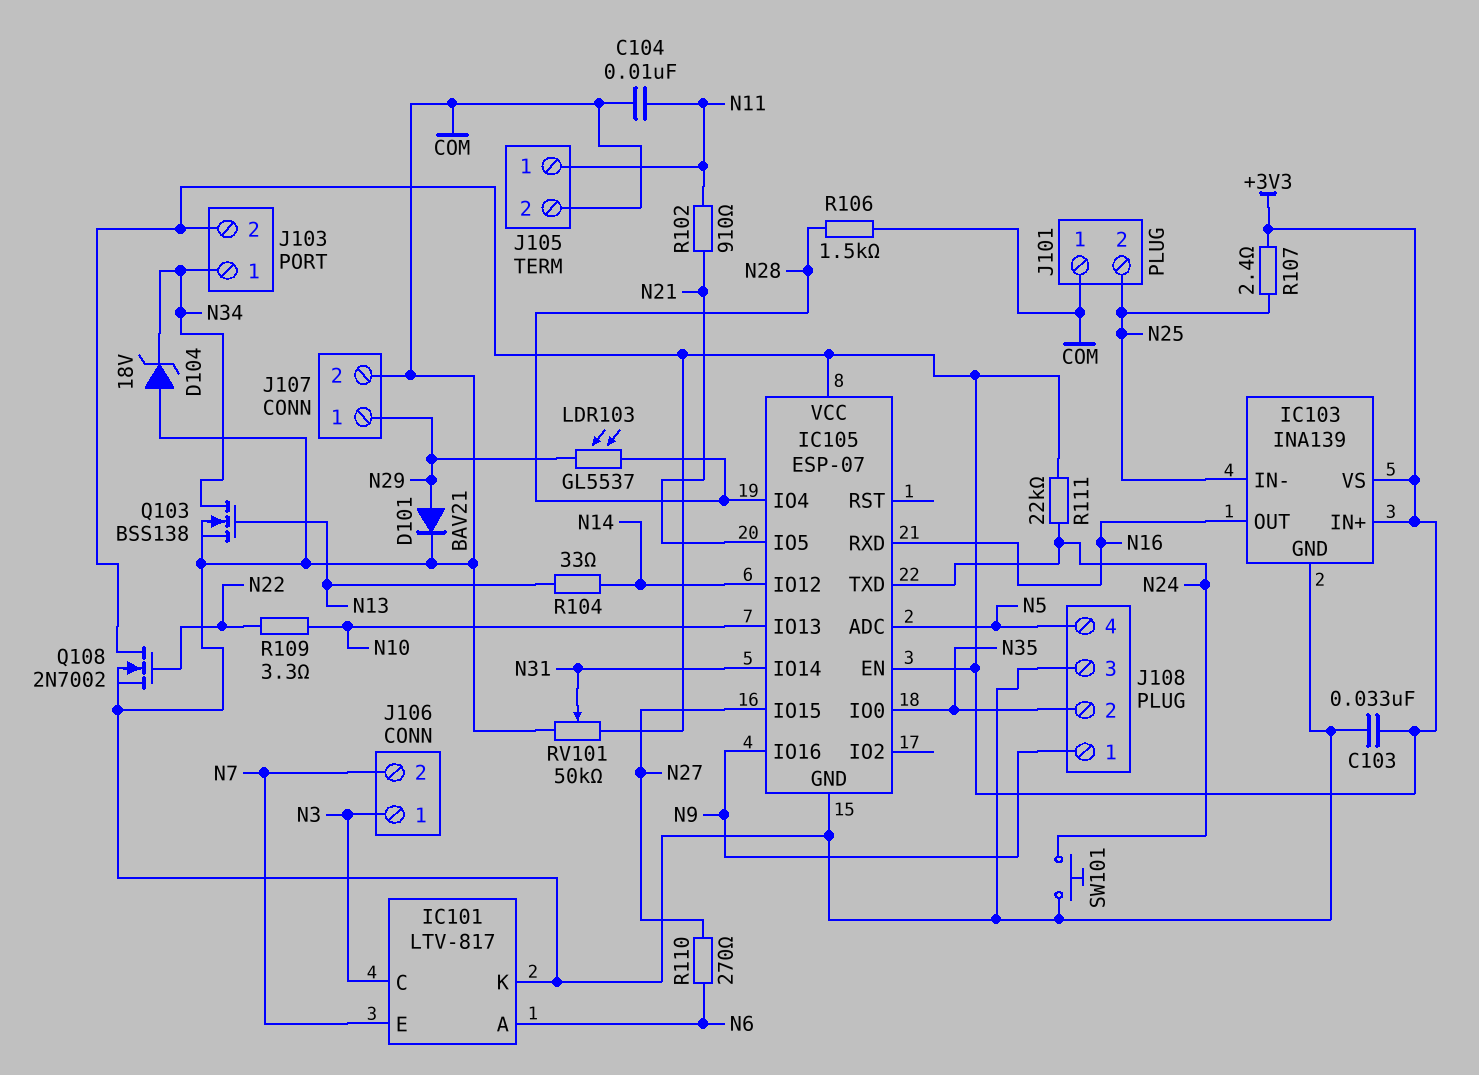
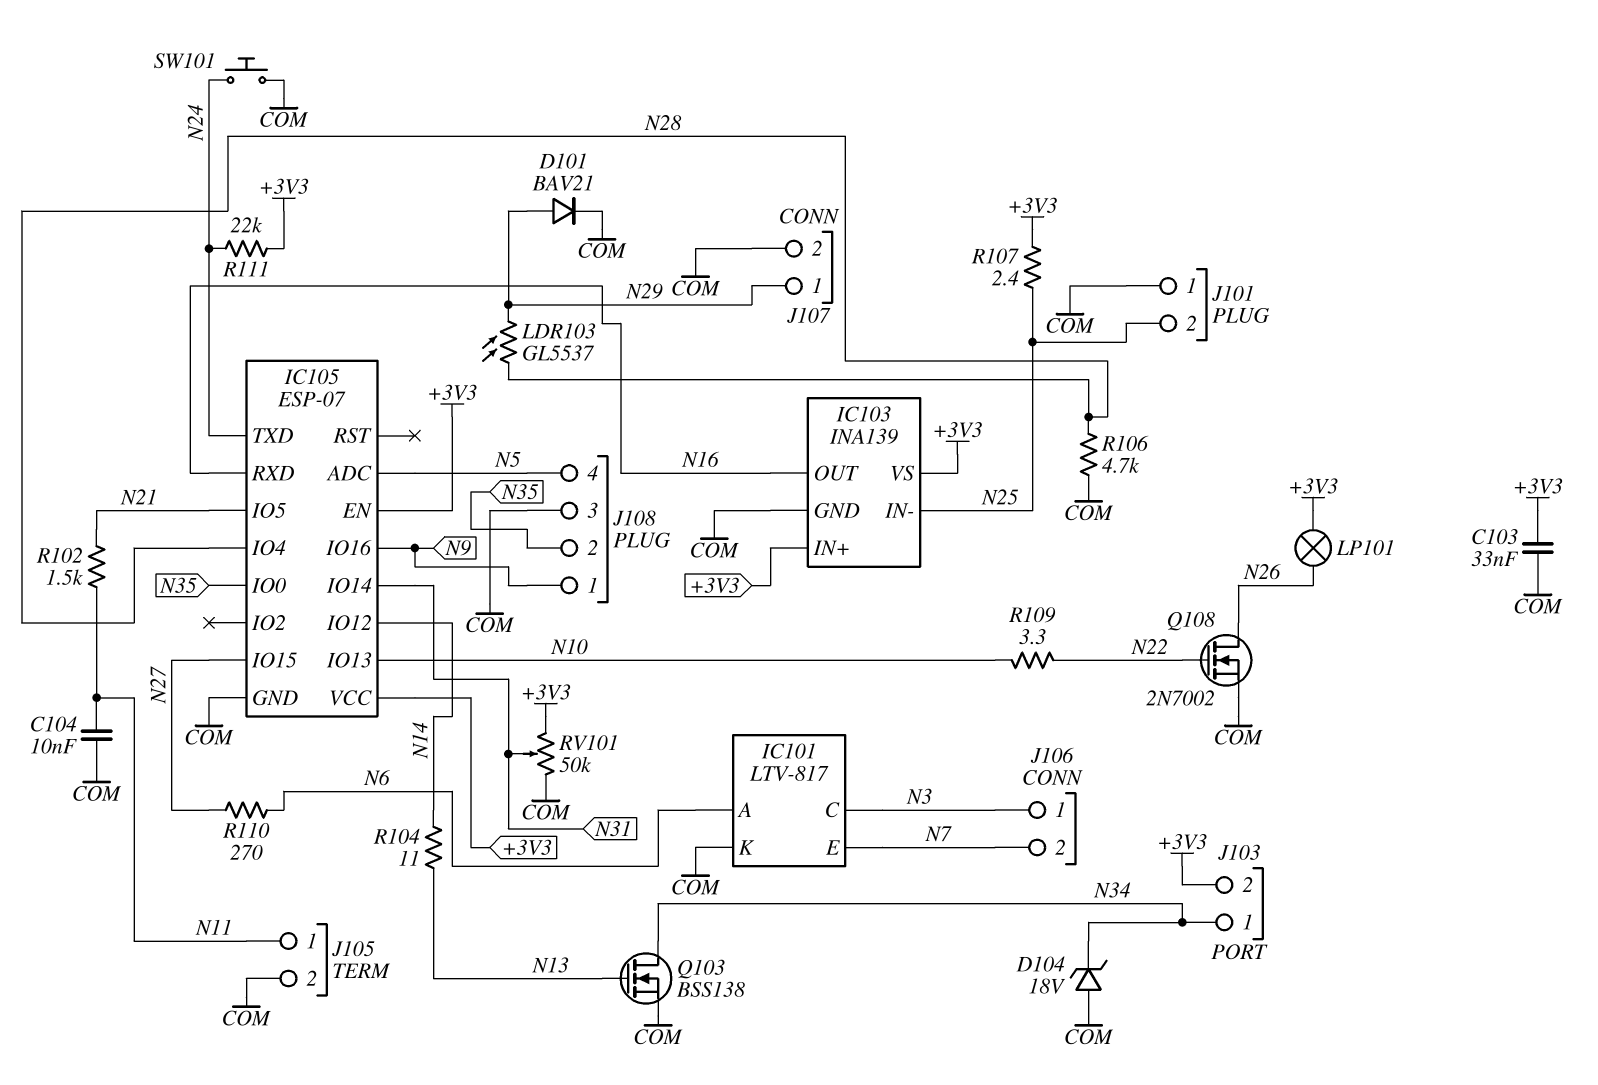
LP101: none -> lamp (+3V3, N26)
Q108: NMOS 2N7002 (G N22, D +3V3, S COM) -> NMOS 2N7002 (G N22, D N26, S COM)
R102: 910 (N11, N21) -> 1.5k (N11, N21)
R104: 33 (N13, N14) -> 11 (N13, N14)
R106: 1.5k (COM, N28) -> 4.7k (COM, N28)

